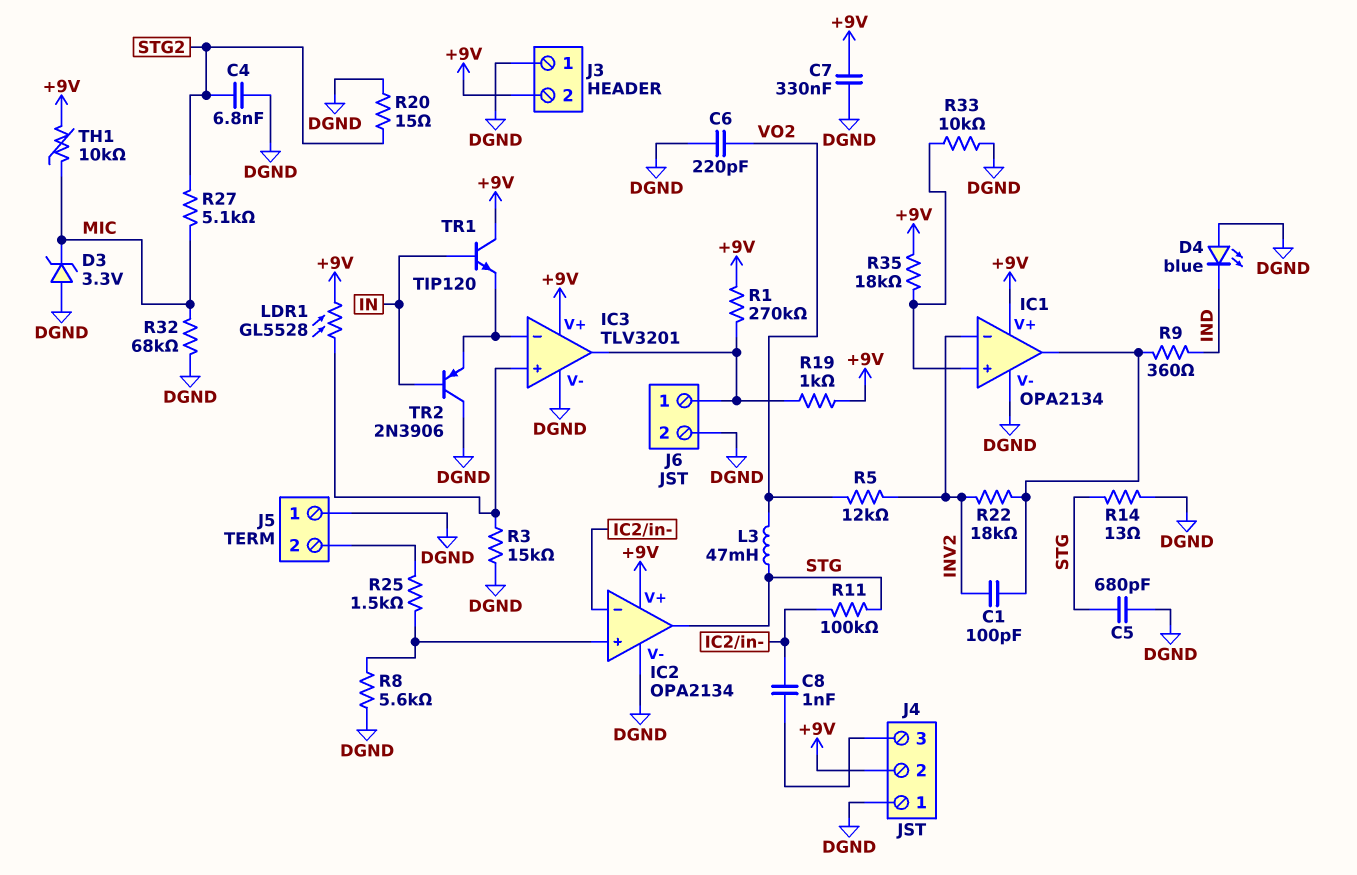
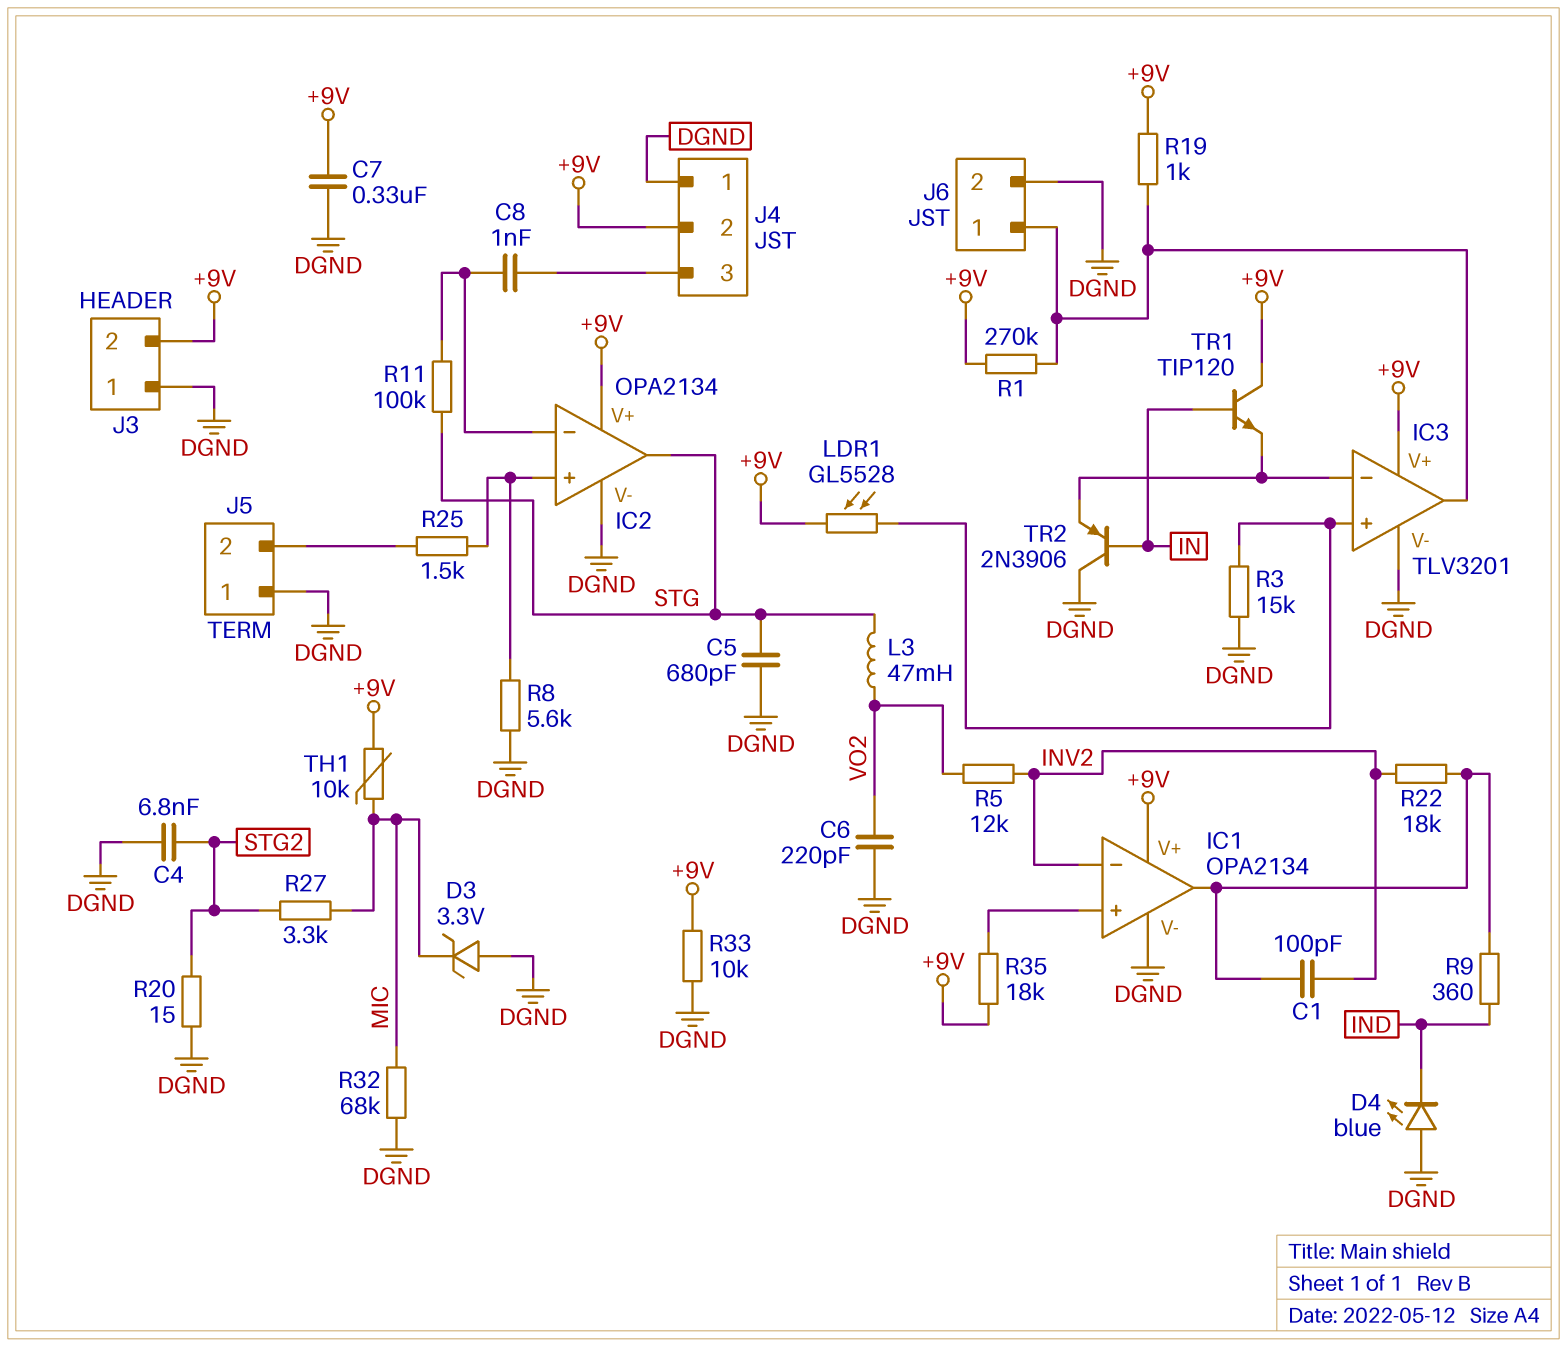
R14: 13 (DGND, STG) -> none
R27: 5.1k (MIC, STG2) -> 3.3k (MIC, STG2)
R33: 10k (DGND, IC1/in+) -> 10k (+9V, DGND)

